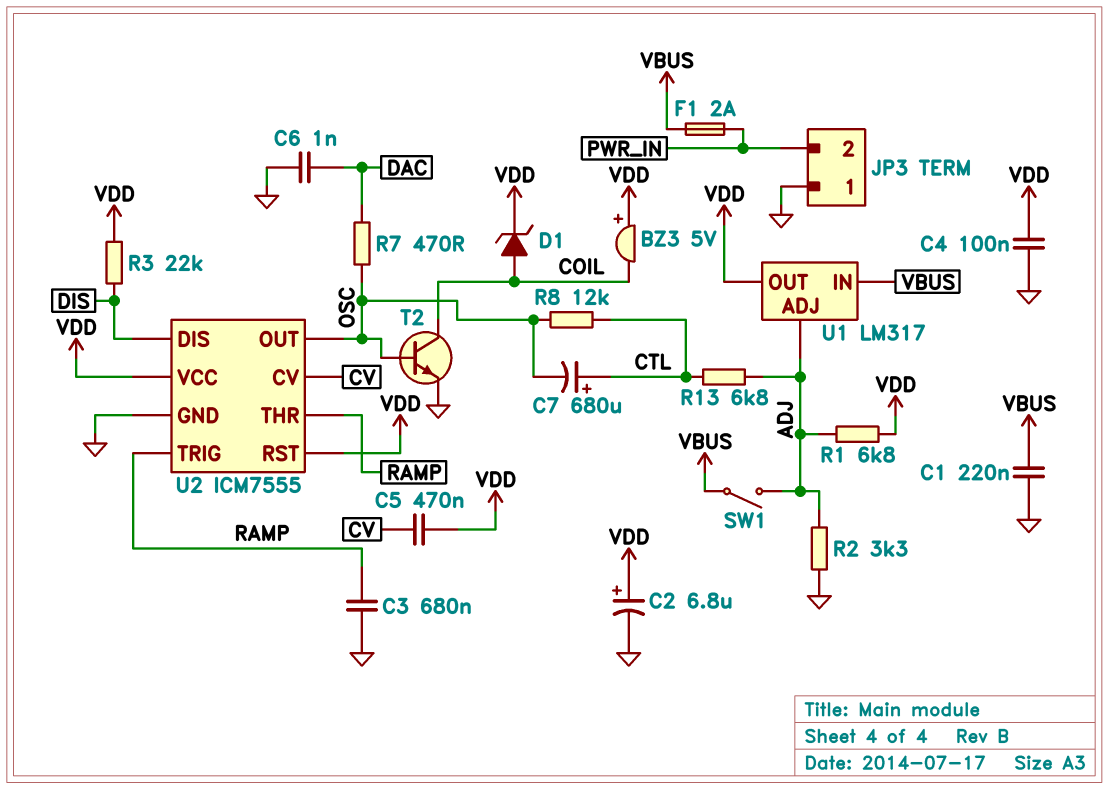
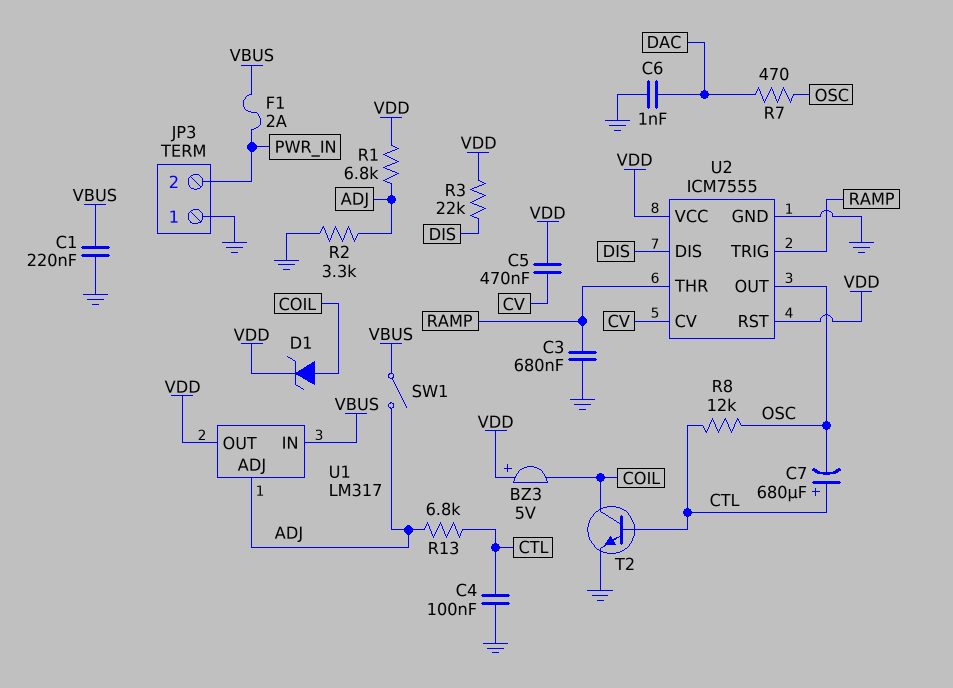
C2: 6.8uF (plus VDD, minus GND) -> none
C4: 100nF (GND, VDD) -> 100nF (CTL, GND)
T2: NPN (B OSC, C COIL, E GND) -> NPN (B CTL, C COIL, E GND)

